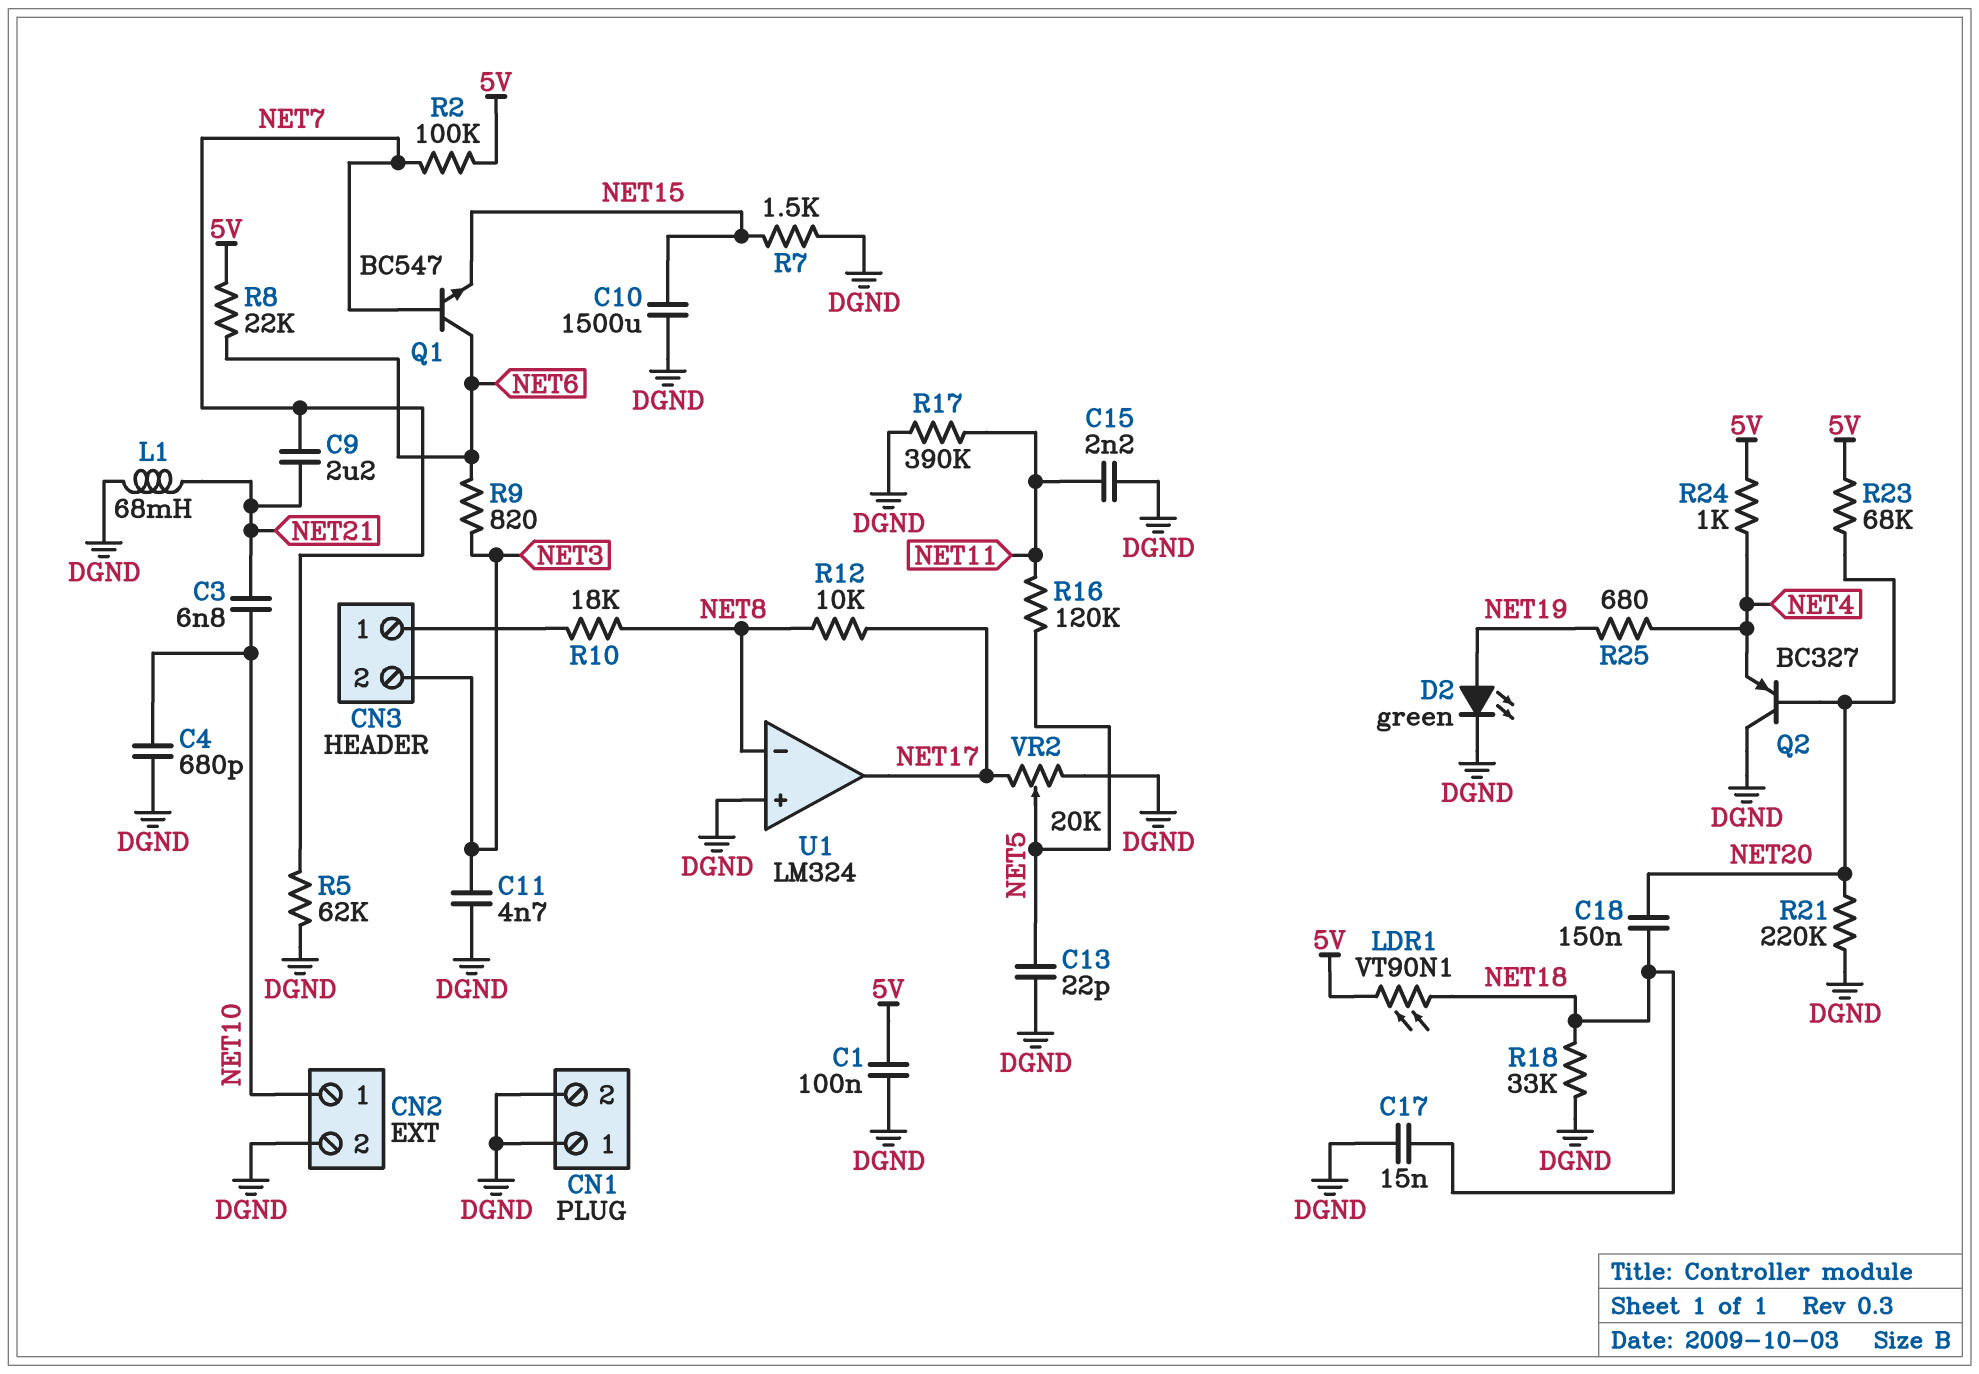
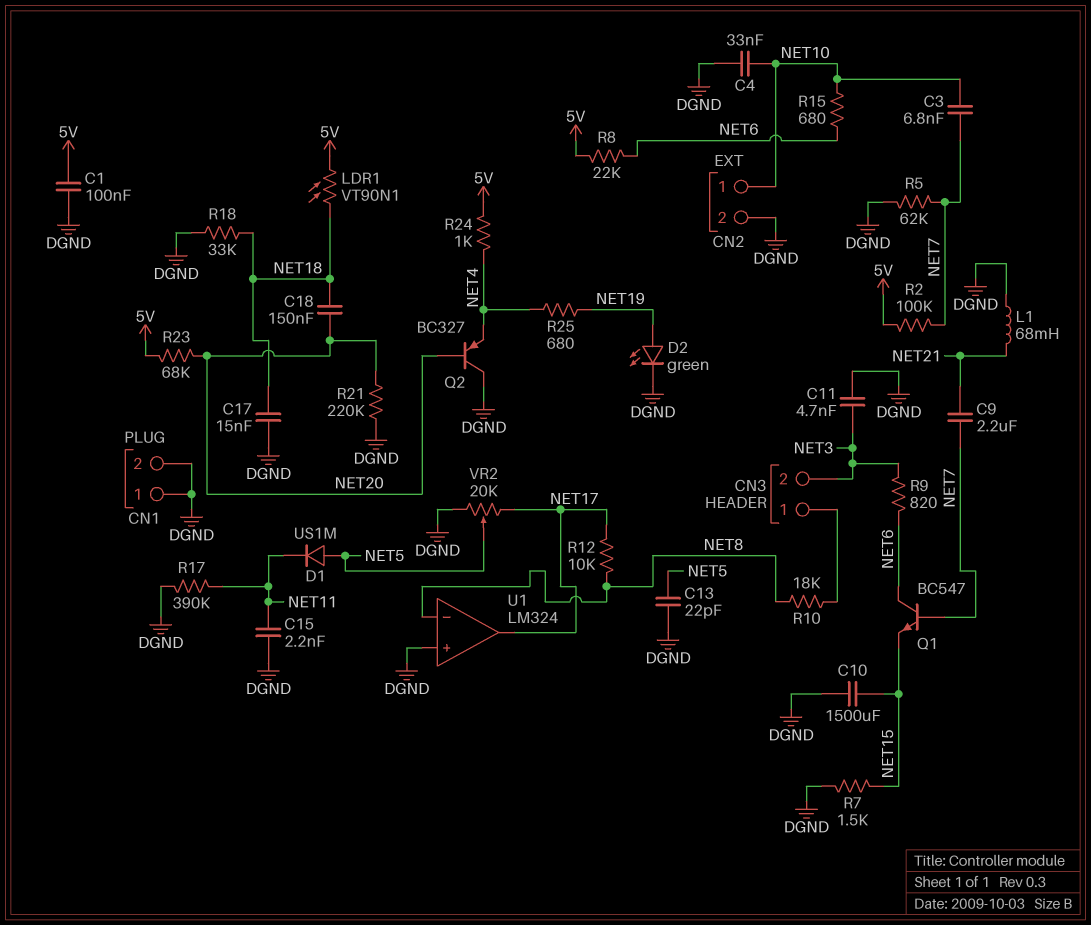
C3: 6.8nF (NET10, NET21) -> 6.8nF (NET7, NET10)
C4: 680pF (DGND, NET10) -> 33nF (DGND, NET10)
D1: none -> diode US1M (A NET5, K NET11)
R15: none -> 680 (NET6, NET10)
R16: 120k (NET5, NET11) -> none

